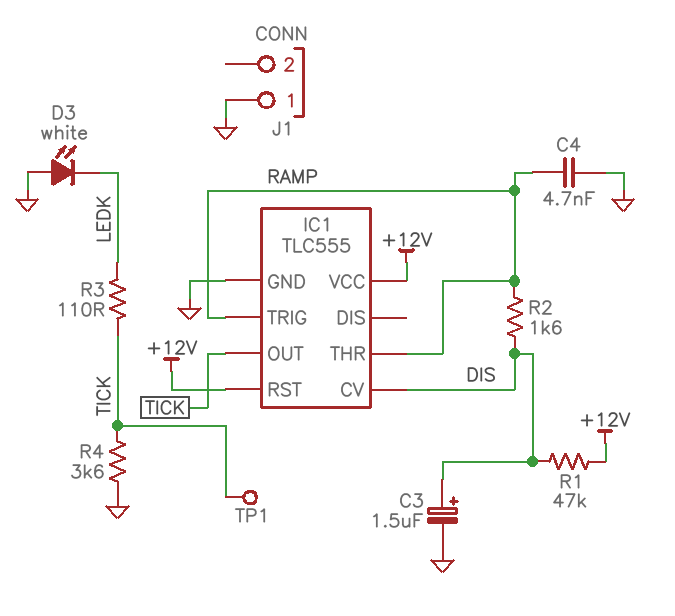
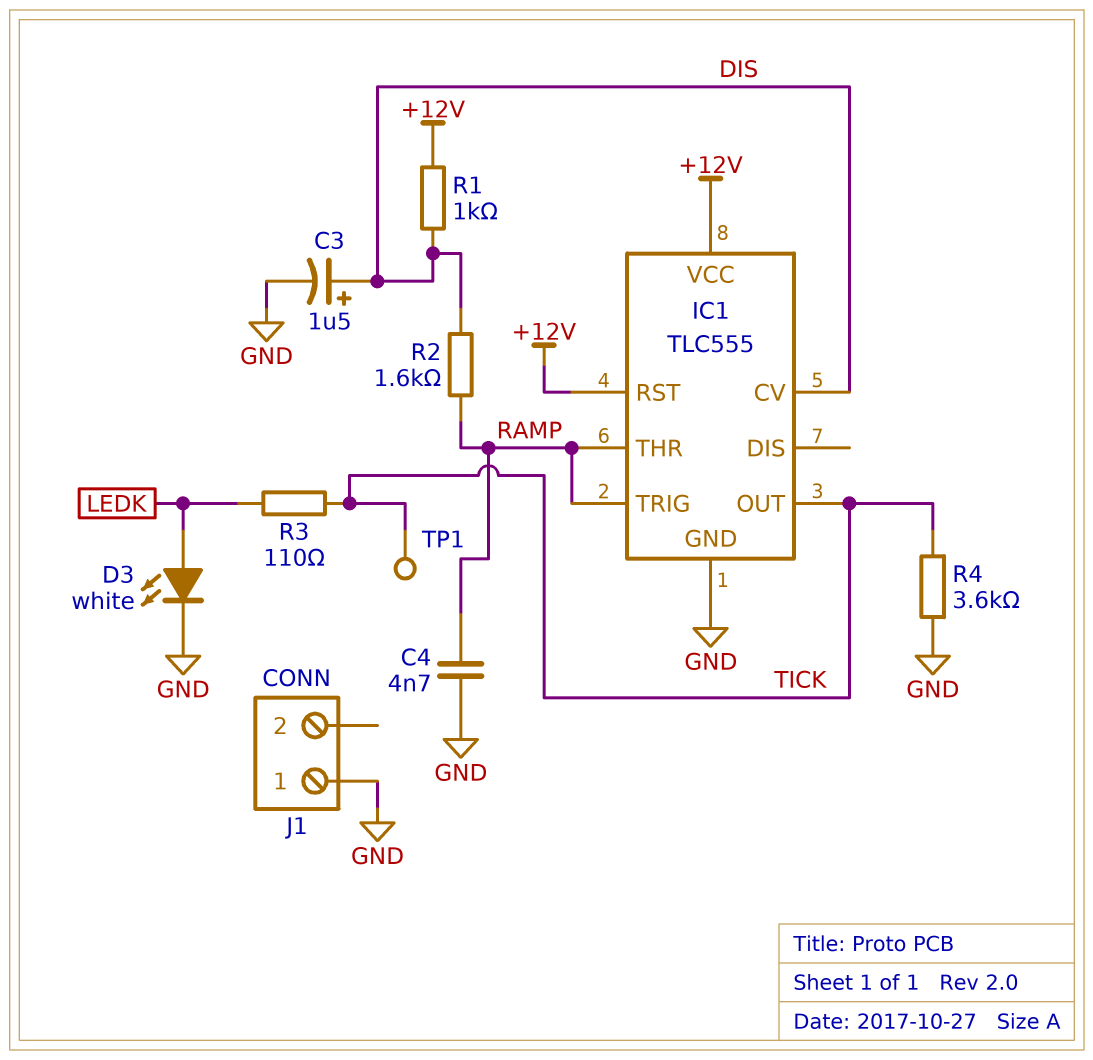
D3: LED white (A GND, K LEDK) -> LED white (A LEDK, K GND)
R1: 47k (+12V, DIS) -> 1k (+12V, DIS)

